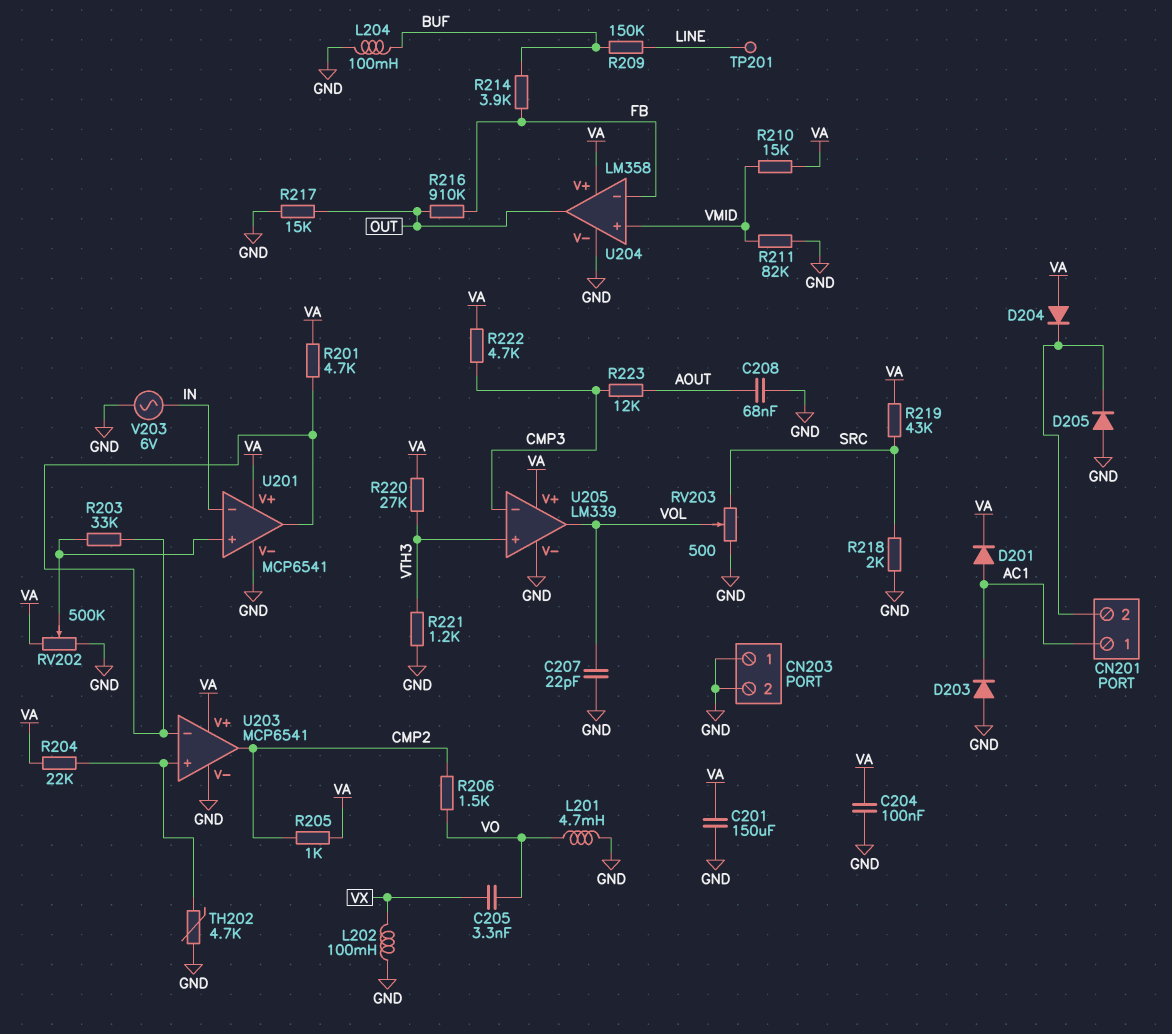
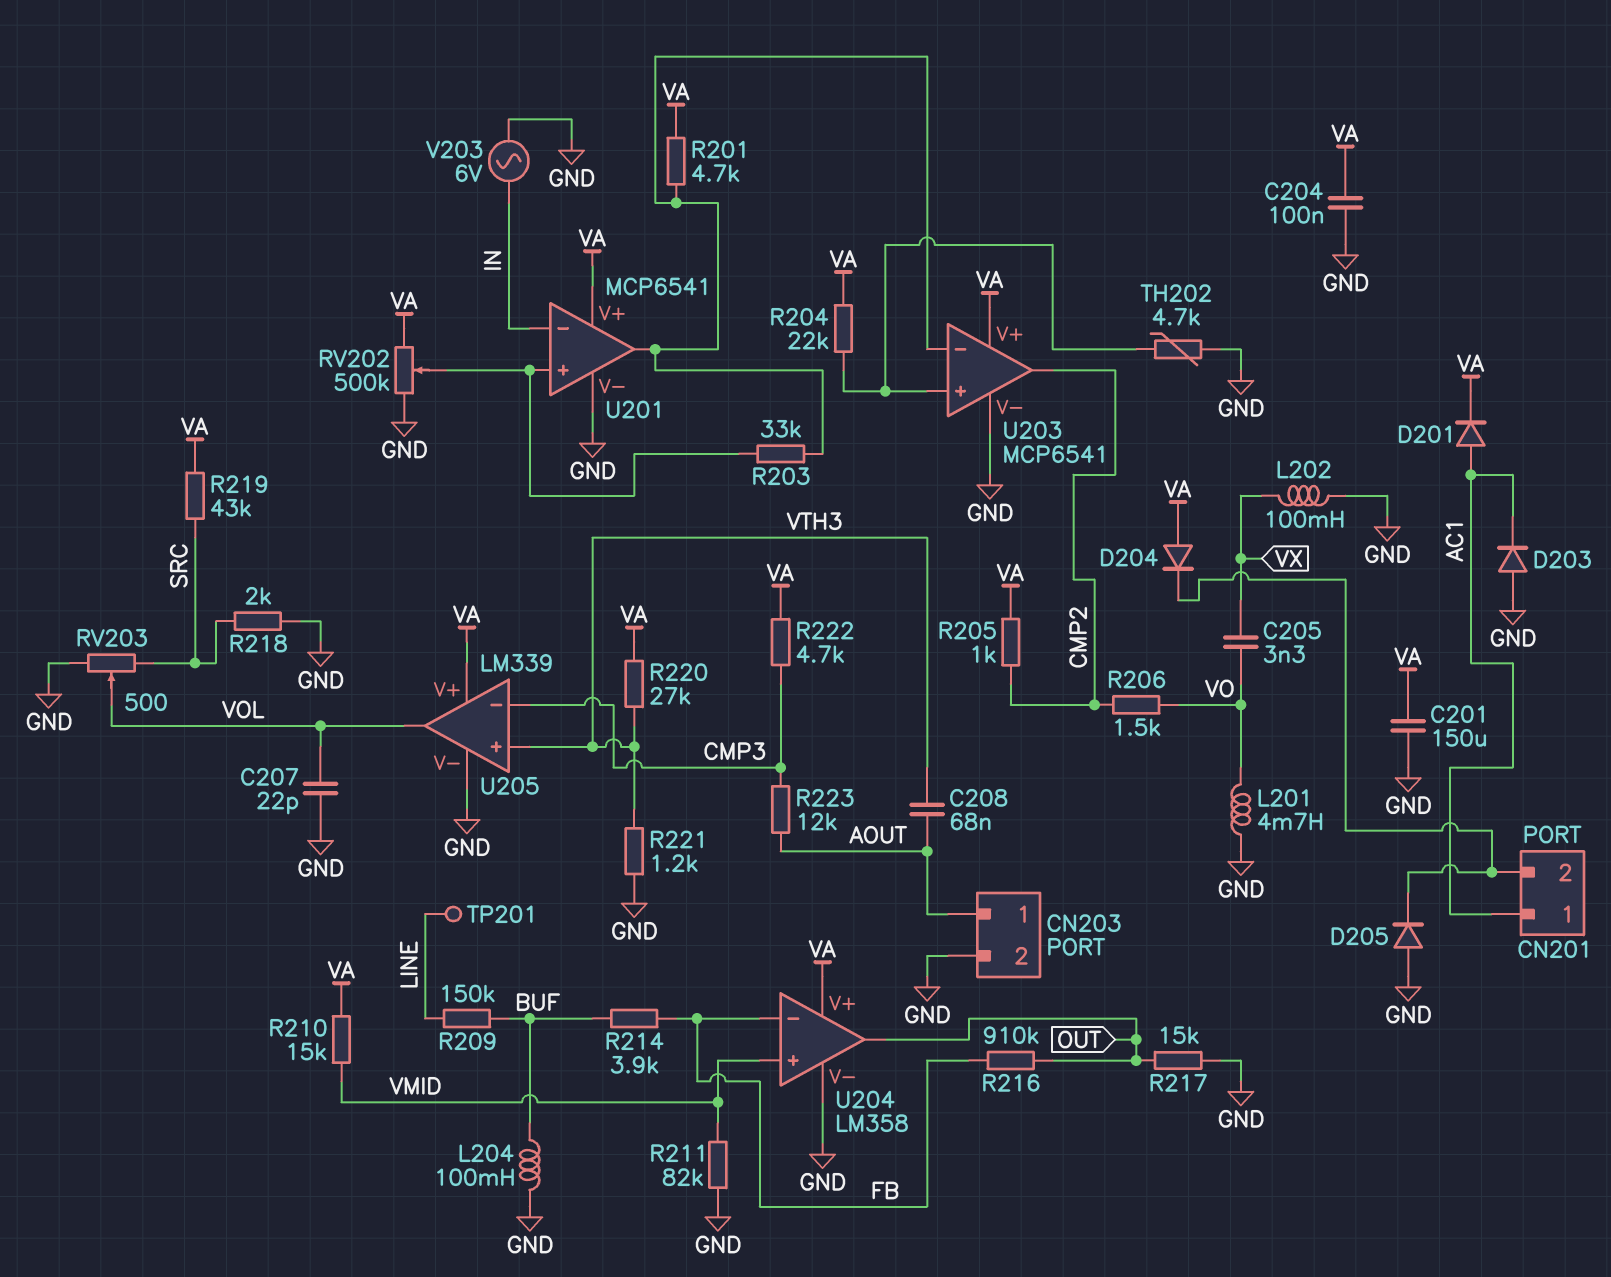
C208: 68nF (AOUT, GND) -> 68nF (AOUT, VTH3)
CN203 pin 1: GND -> AOUT

